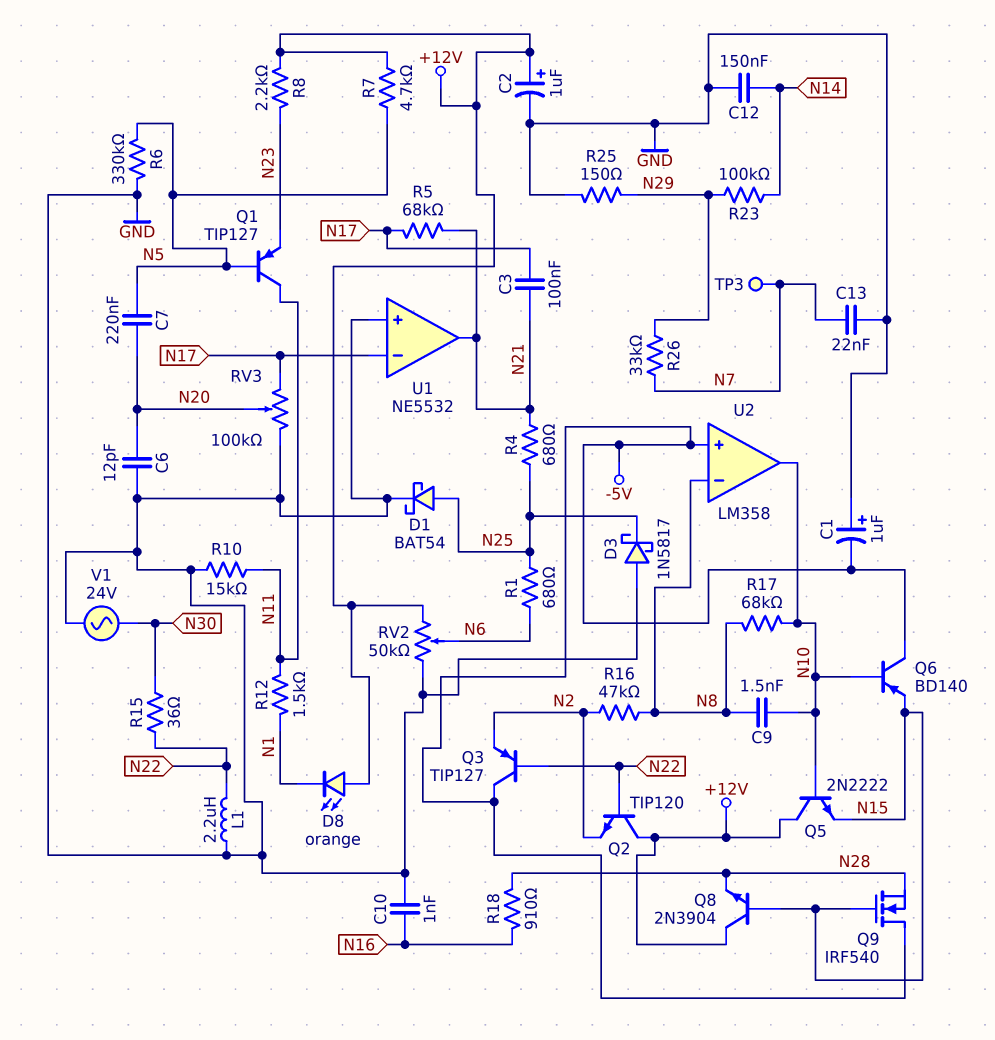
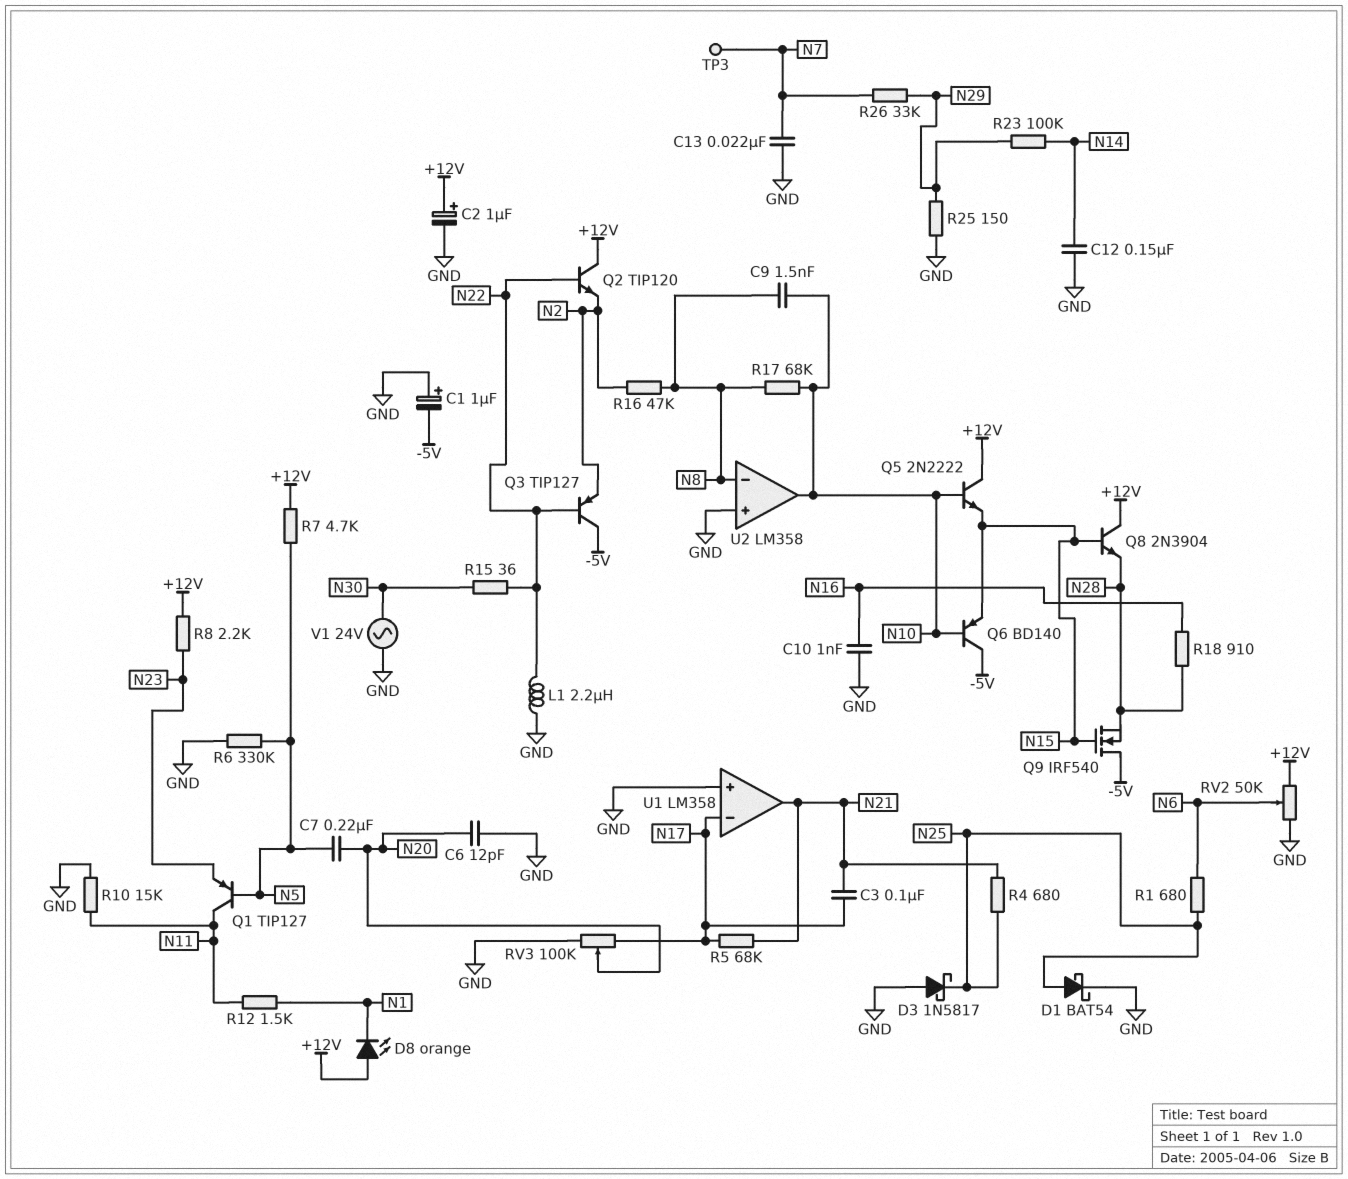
U1: NE5532 -> LM358
U2 pin in+: -5V -> GND

